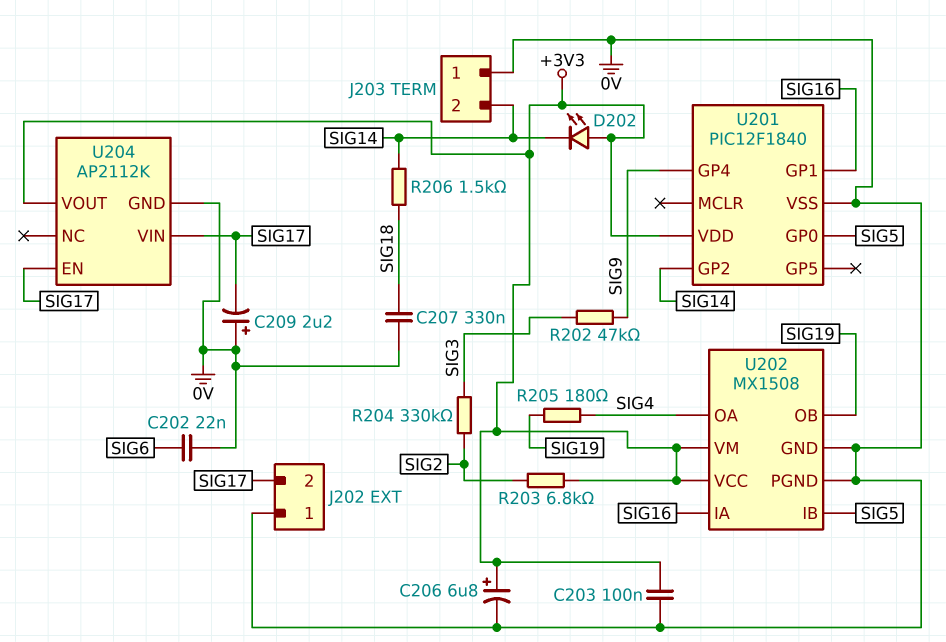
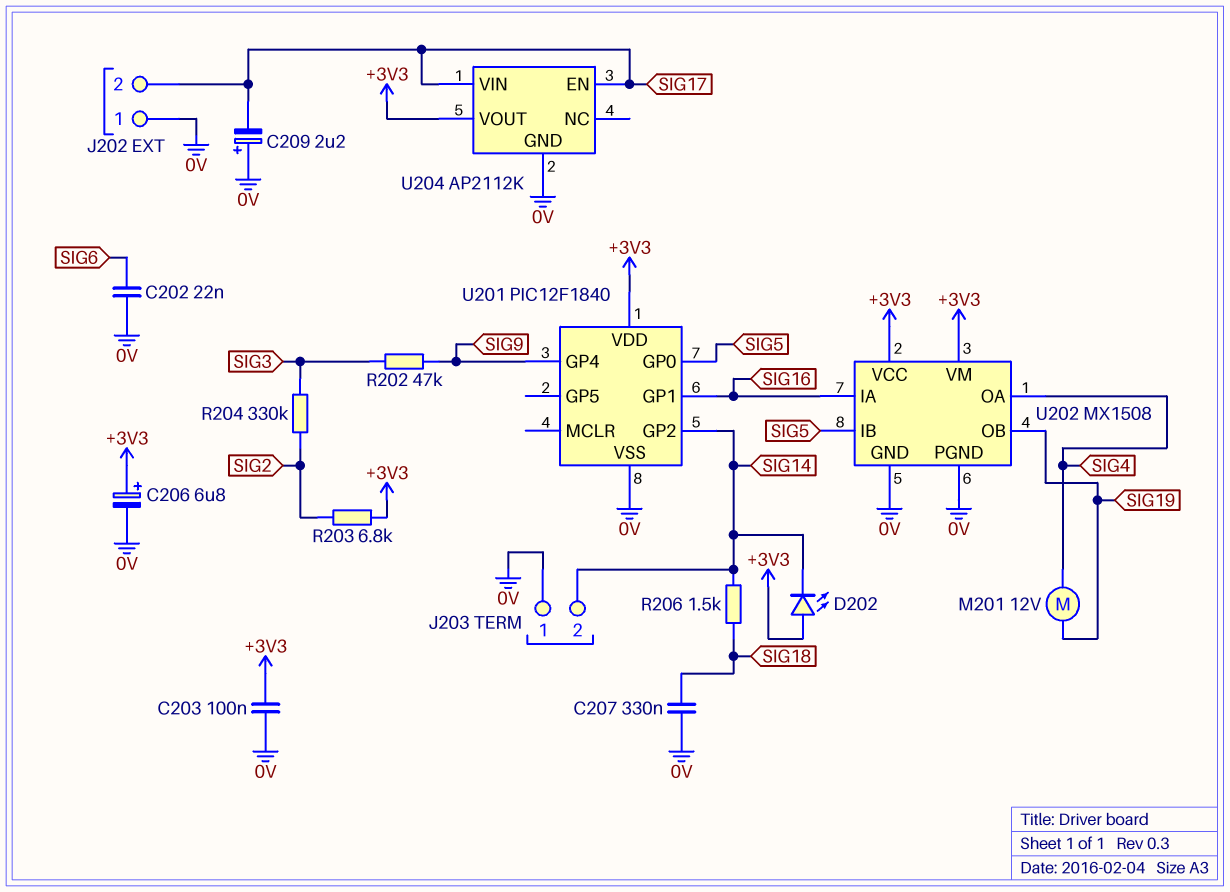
M201: none -> motor 12V (SIG4, SIG19)
R205: 180 (SIG4, SIG19) -> none

